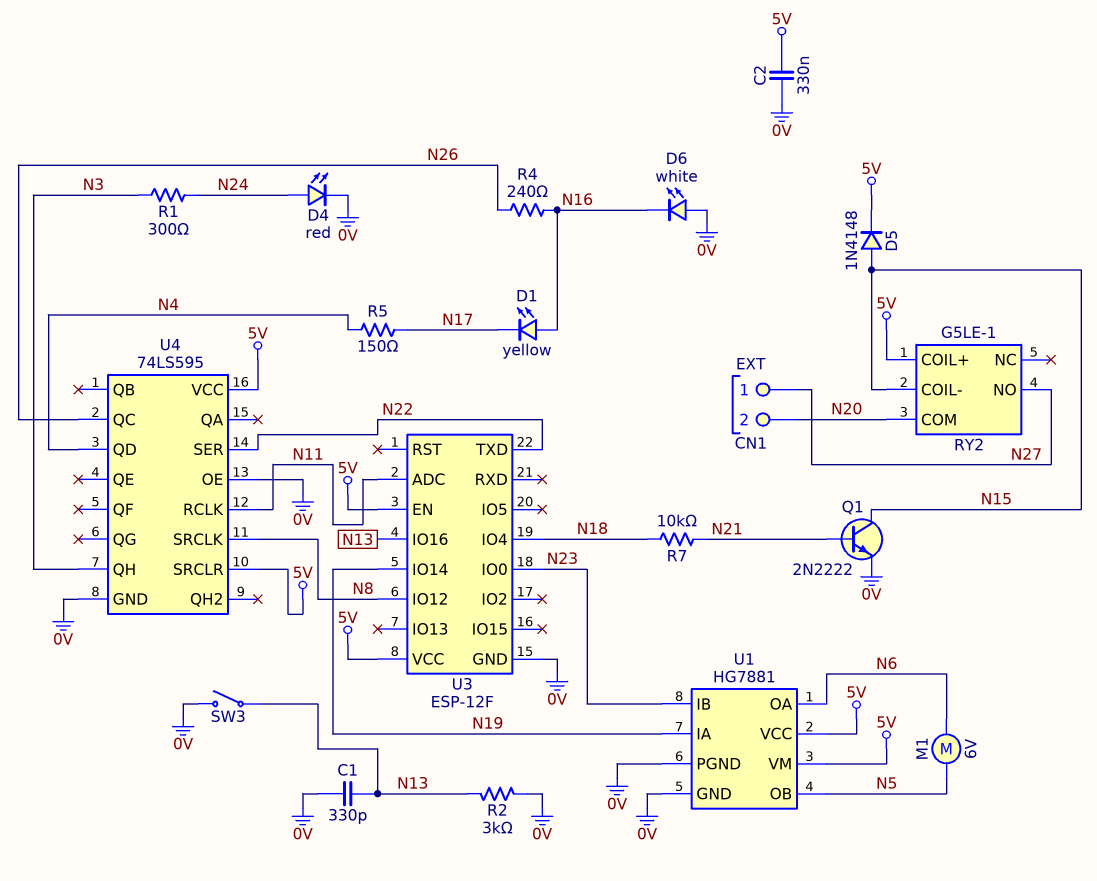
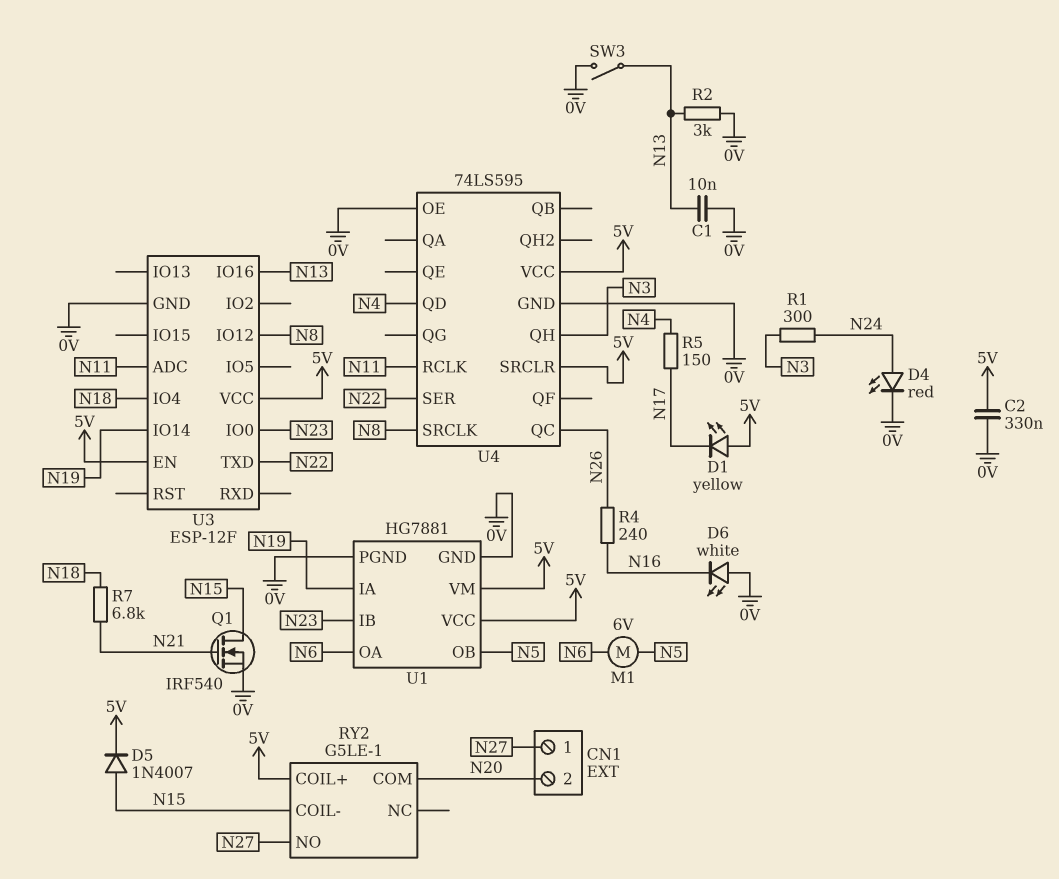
C1: 330pF (0V, N13) -> 10nF (0V, N13)
D1: LED yellow (A N16, K N17) -> LED yellow (A 5V, K N17)
D5: diode 1N4148 (A N15, K 5V) -> diode 1N4007 (A N15, K 5V)
Q1: NPN 2N2222 (B N21, C N15, E 0V) -> NMOS IRF540 (G N21, D N15, S 0V)
R7: 10k (N18, N21) -> 6.8k (N18, N21)

